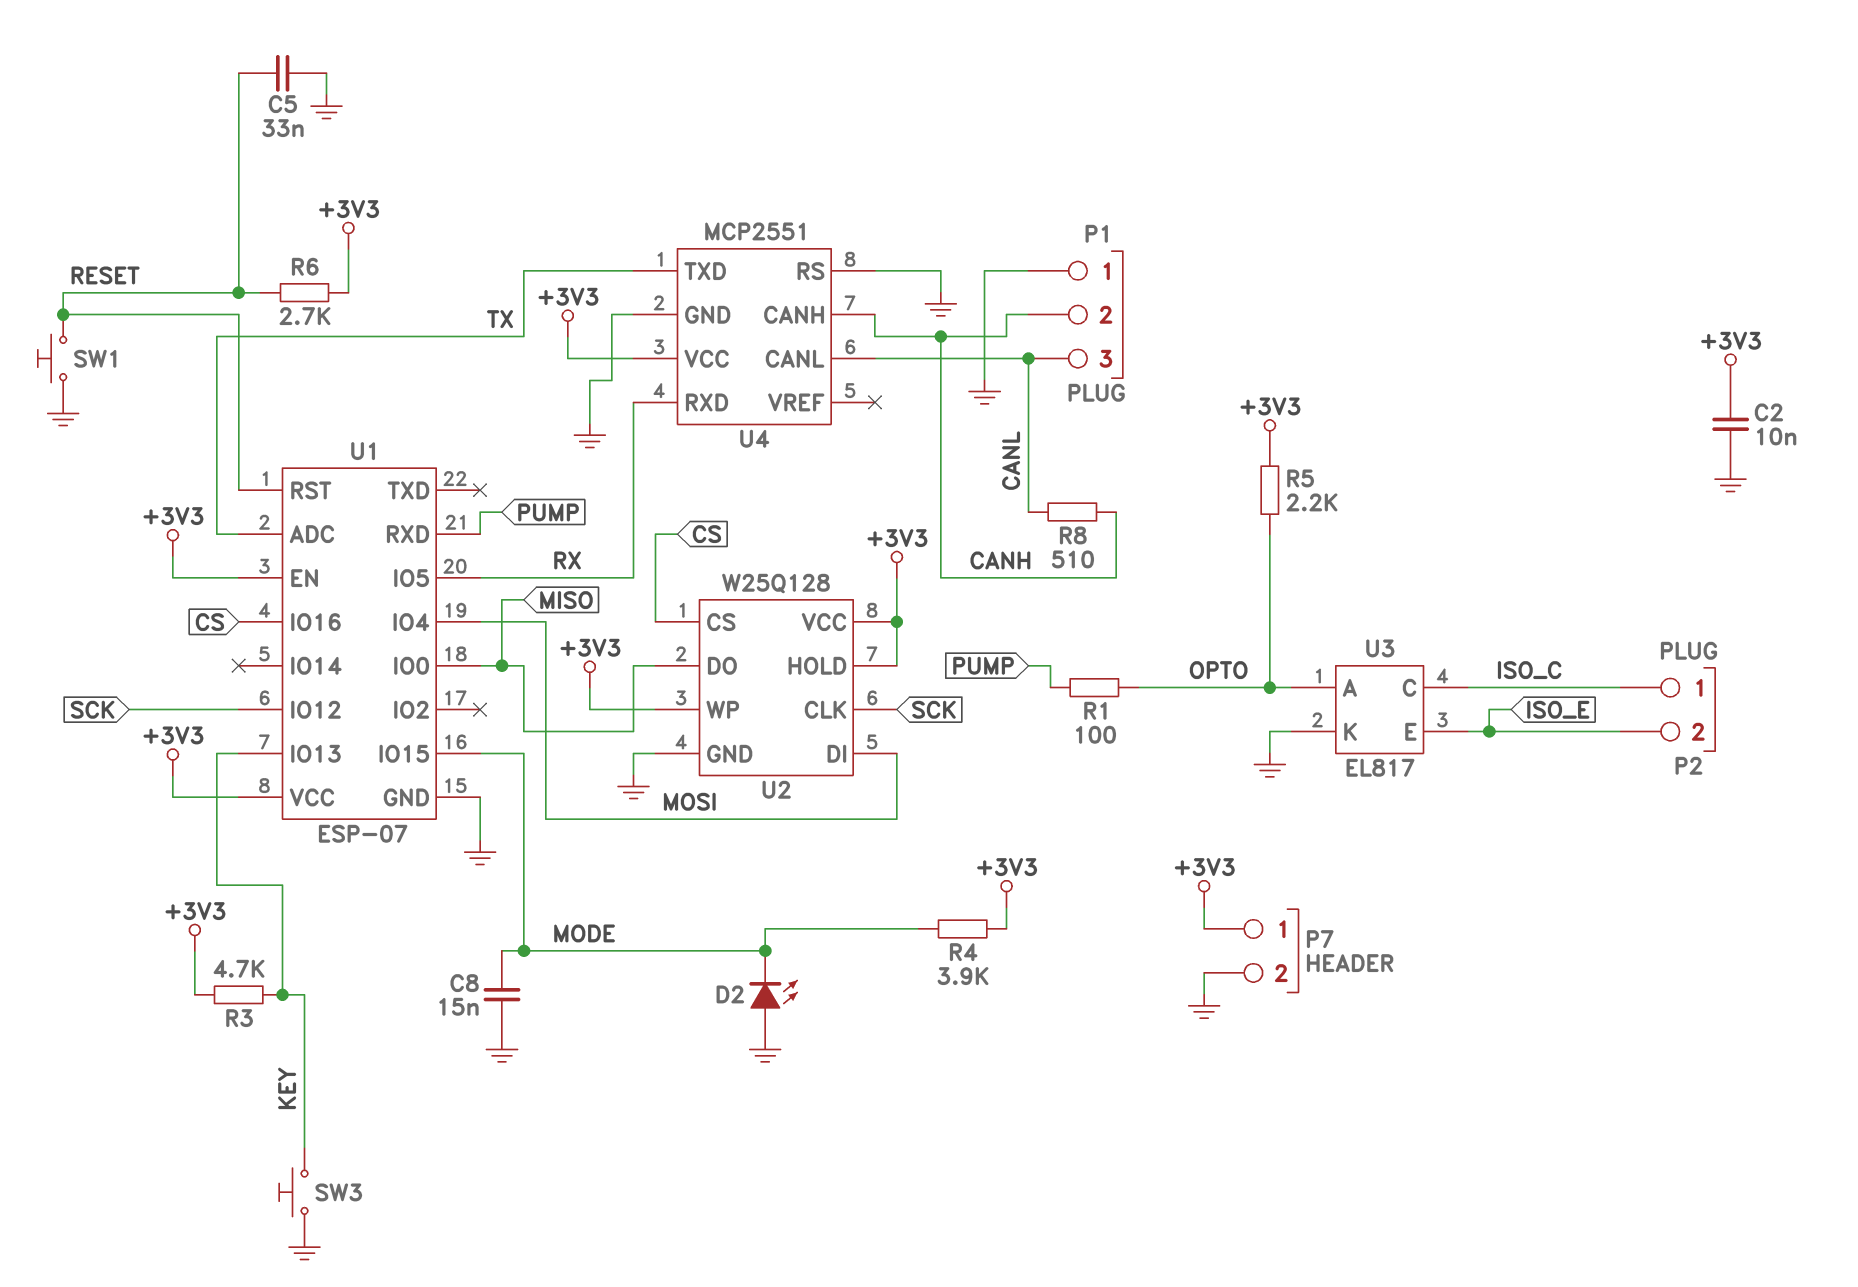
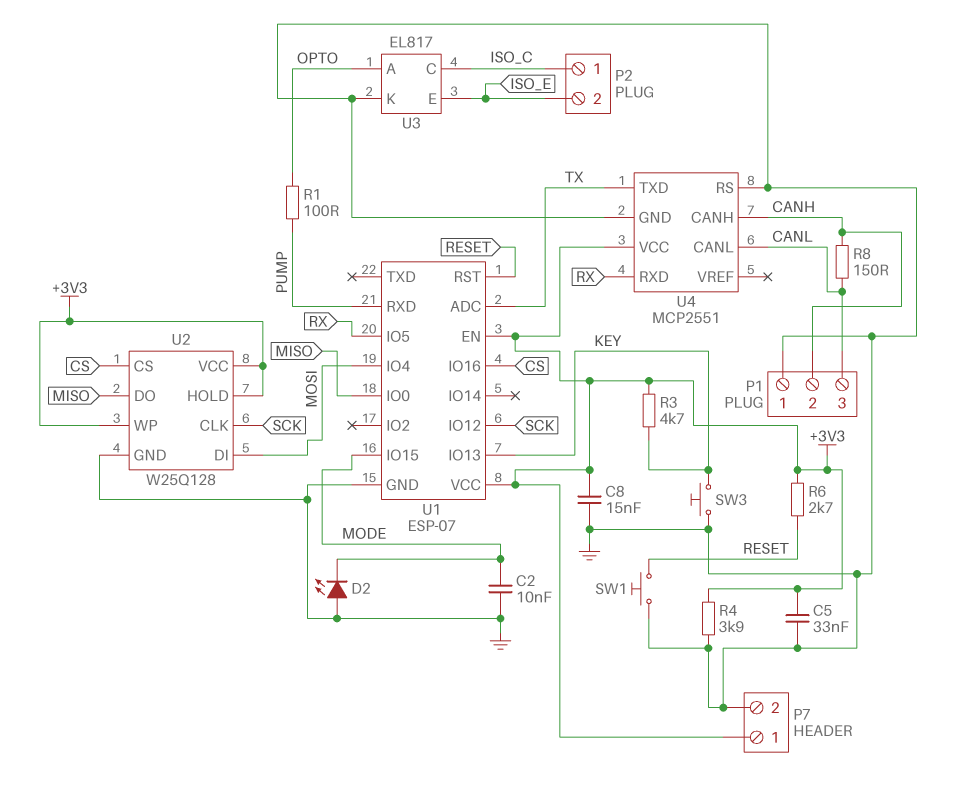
C2: 10nF (+3V3, GND) -> 10nF (GND, MODE)
C5: 33nF (GND, RESET) -> 33nF (+3V3, GND)
C8: 15nF (GND, MODE) -> 15nF (+3V3, GND)
R4: 3.9k (+3V3, MODE) -> 3.9k (+3V3, GND)
R5: 2.2k (+3V3, OPTO) -> none
R8: 510 (CANH, CANL) -> 150 (CANH, CANL)

